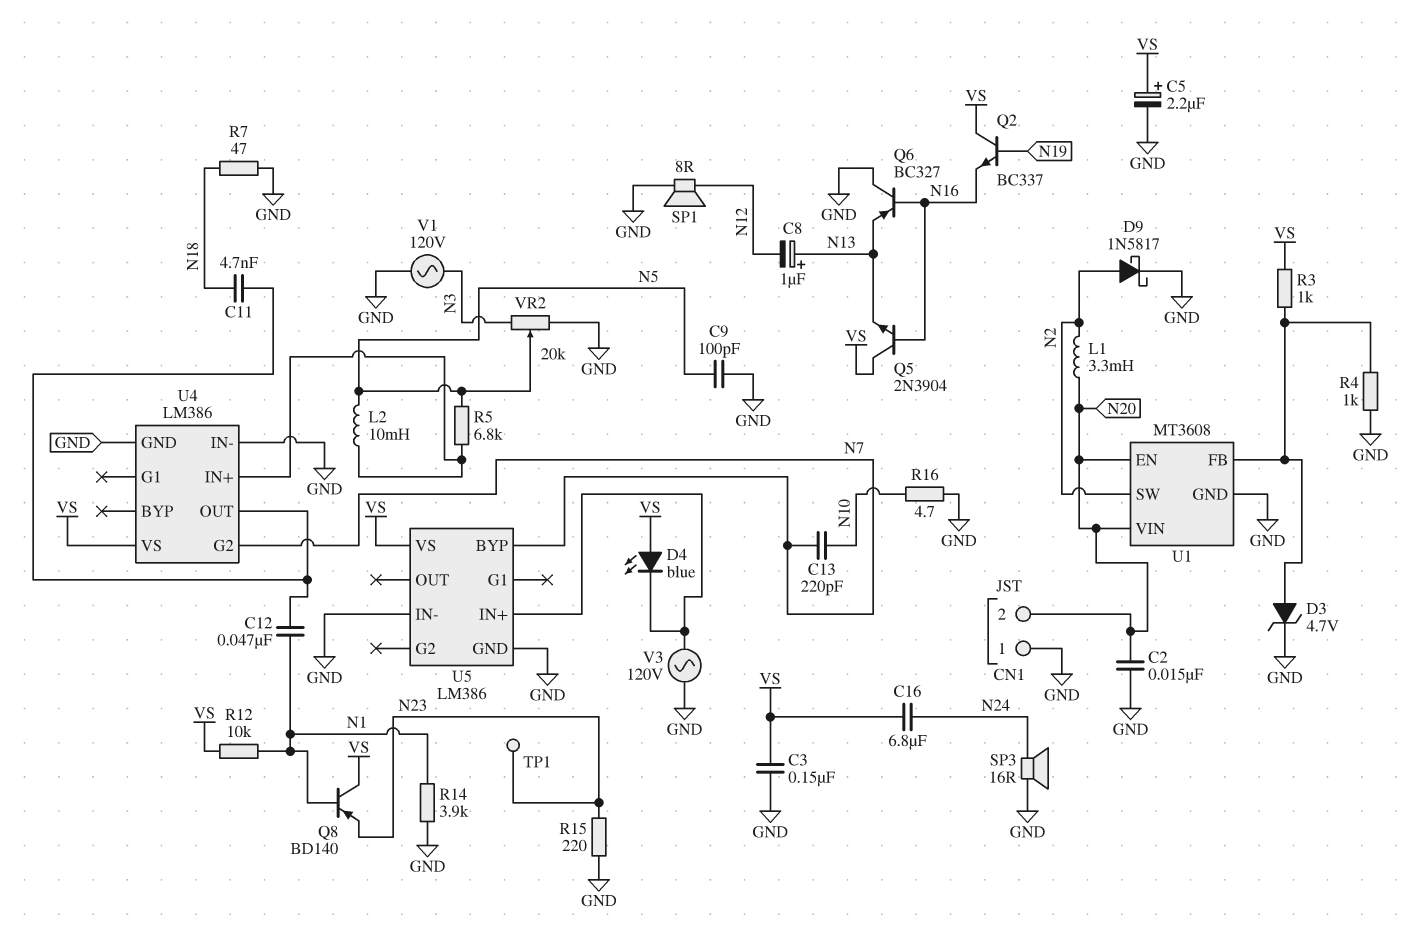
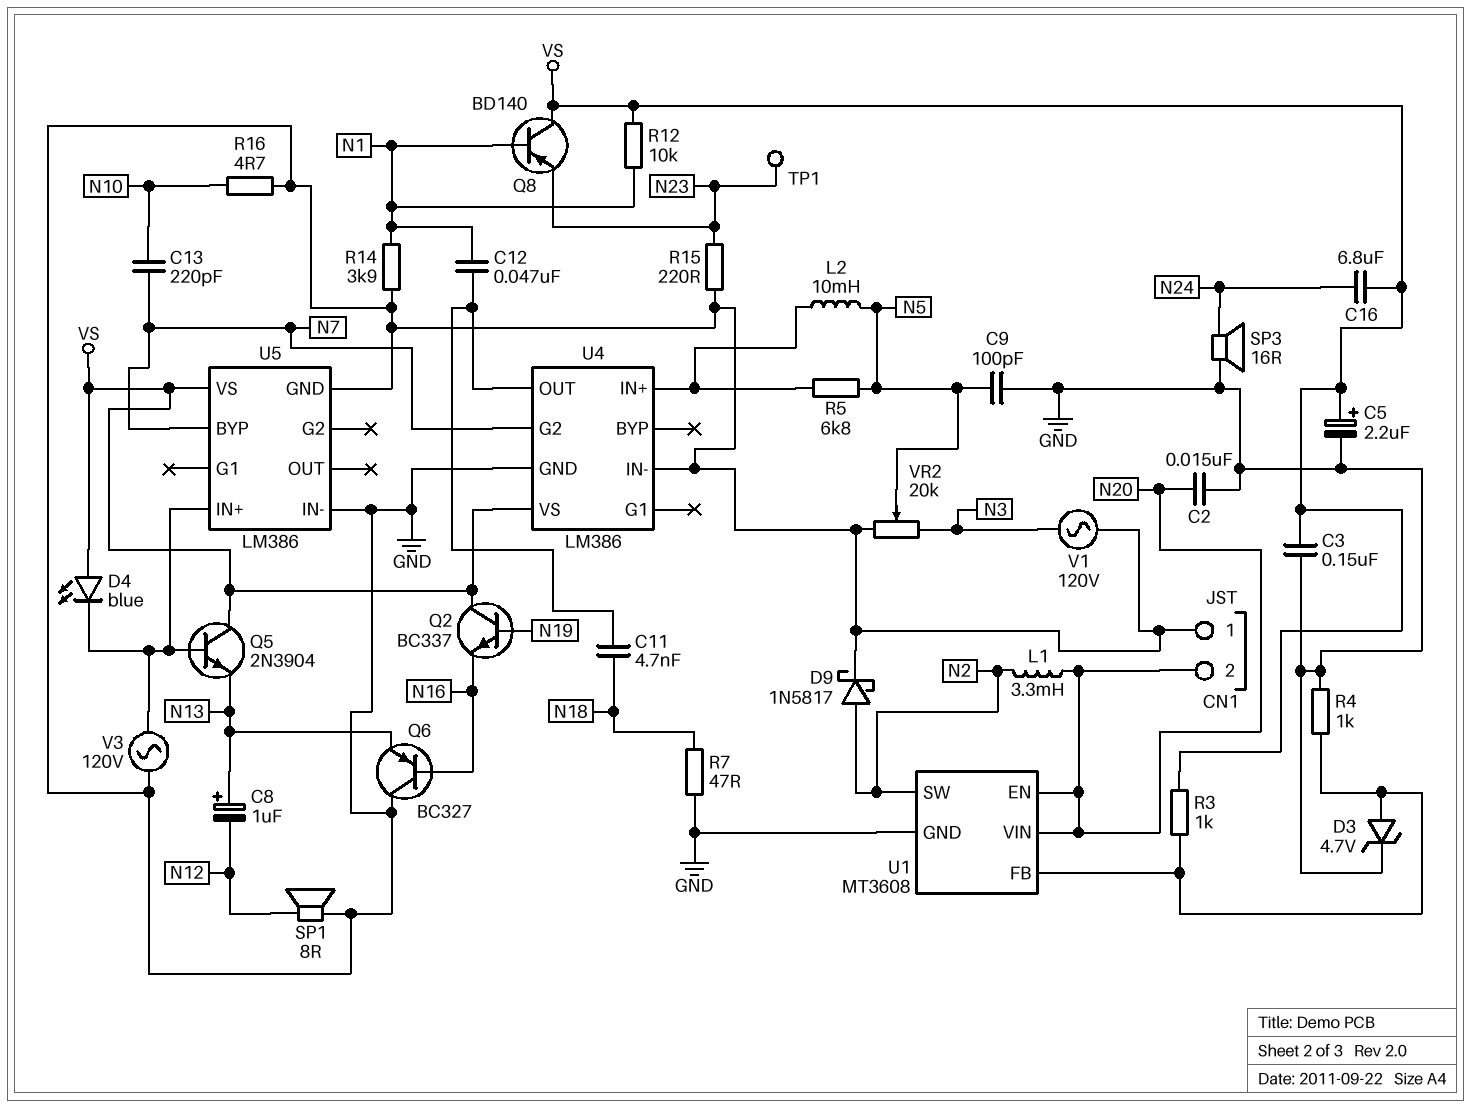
Q5: NPN 2N3904 (B N16, C VS, E N13) -> NPN 2N3904 (B U5/IN+, C VS, E N13)

